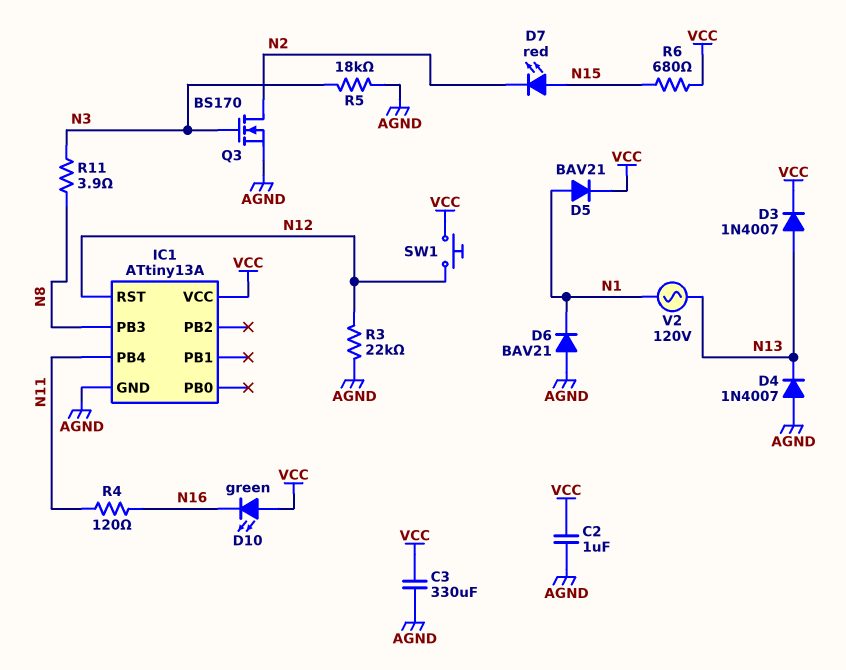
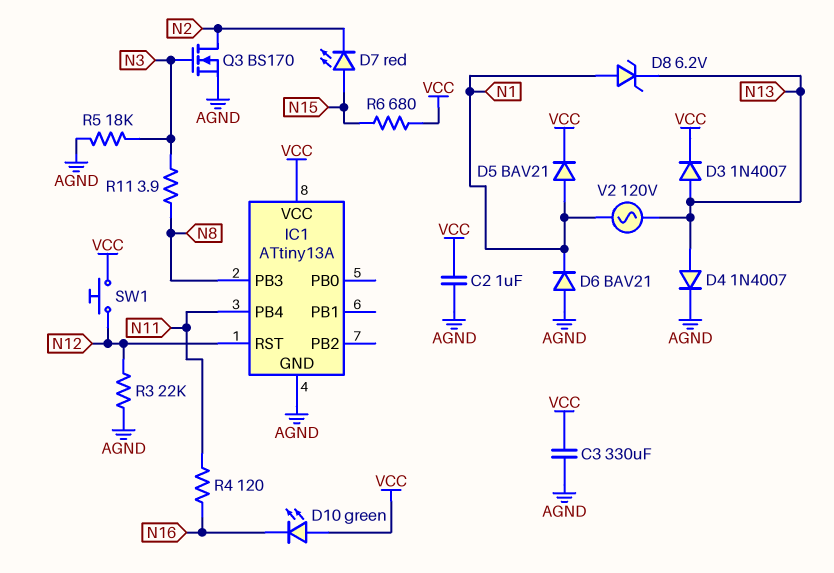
D4: diode 1N4007 (A AGND, K N13) -> diode 1N4007 (A N13, K AGND)
D8: none -> zener 6.2V (A N1, K N13)

